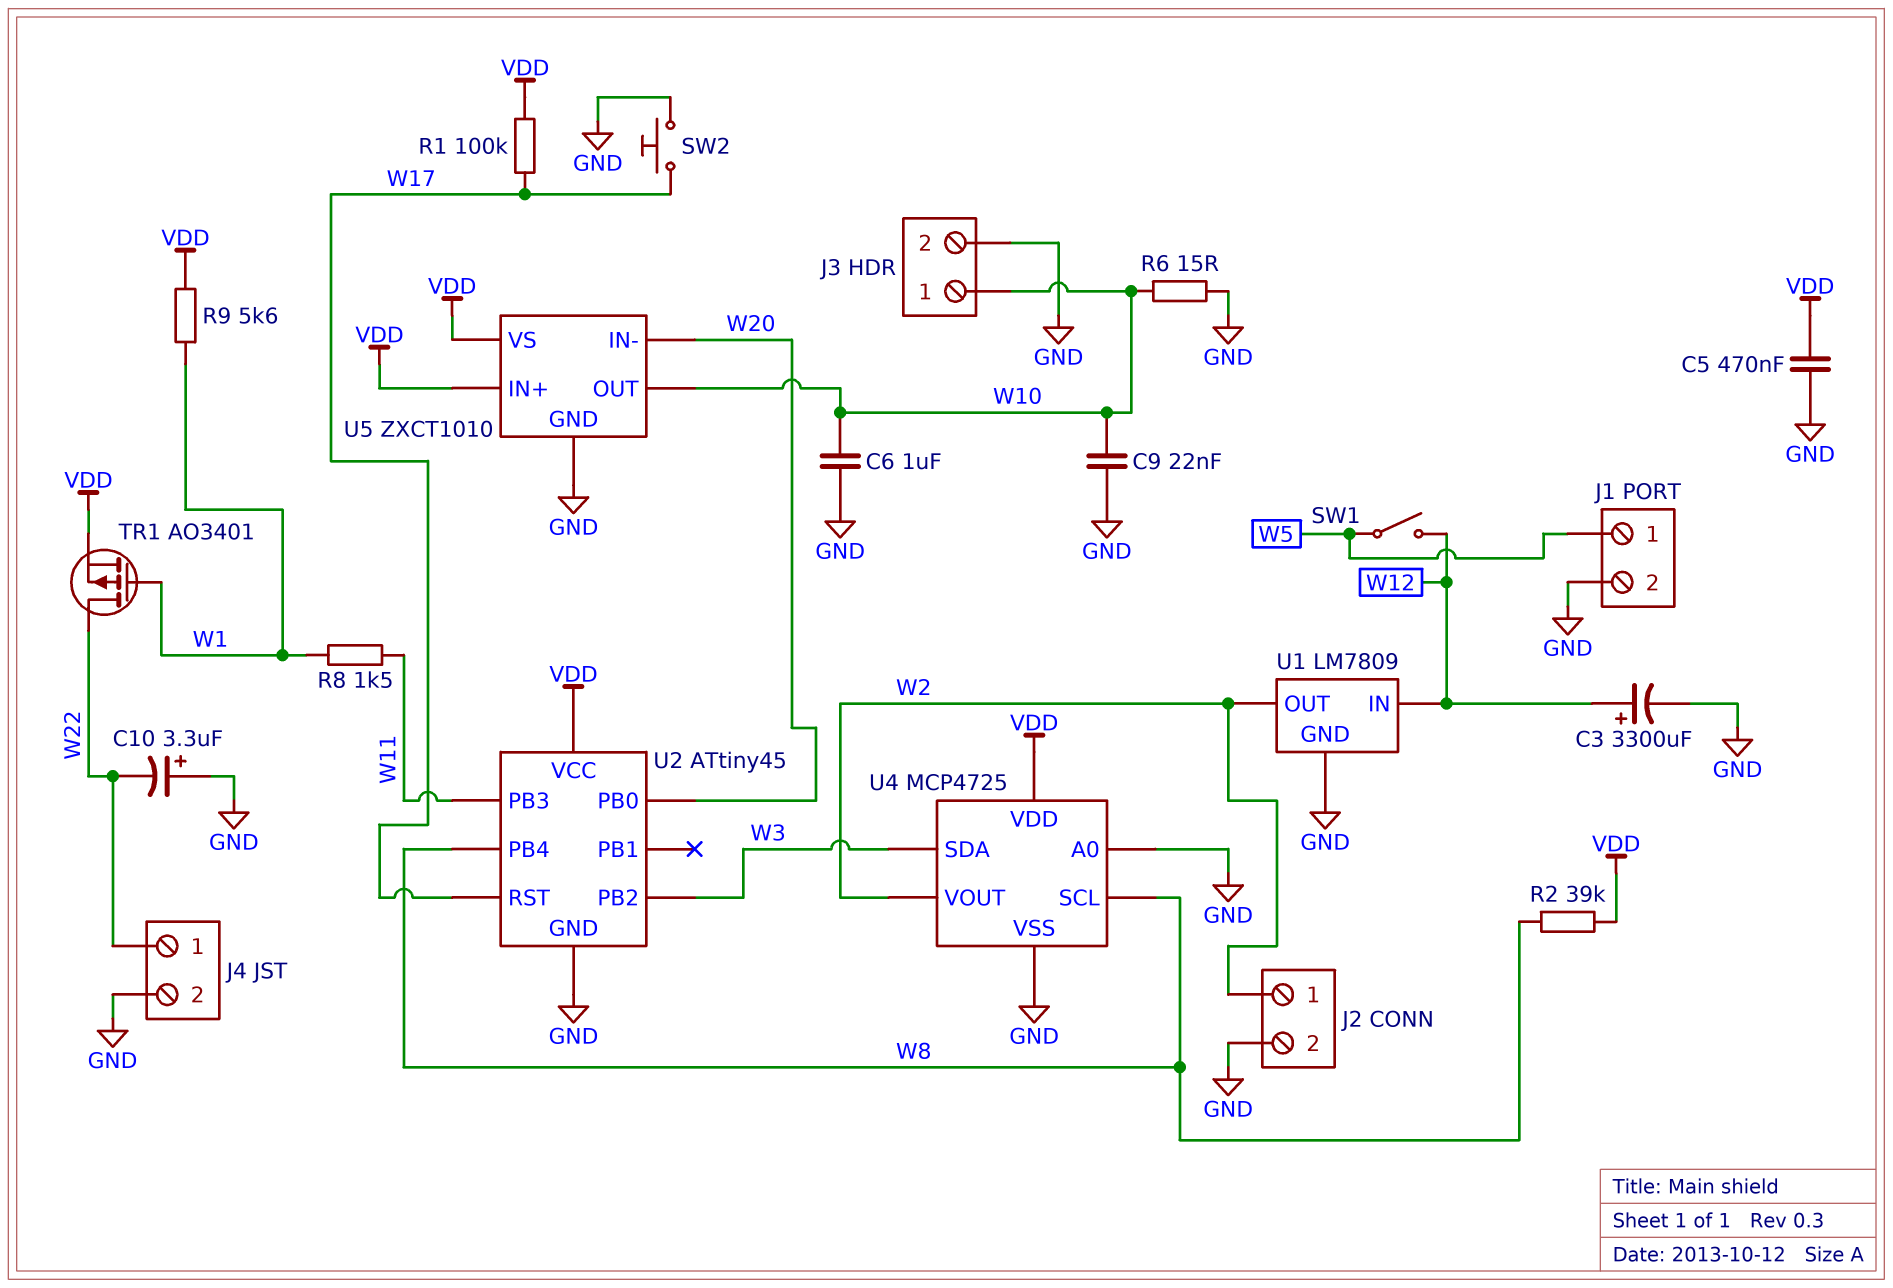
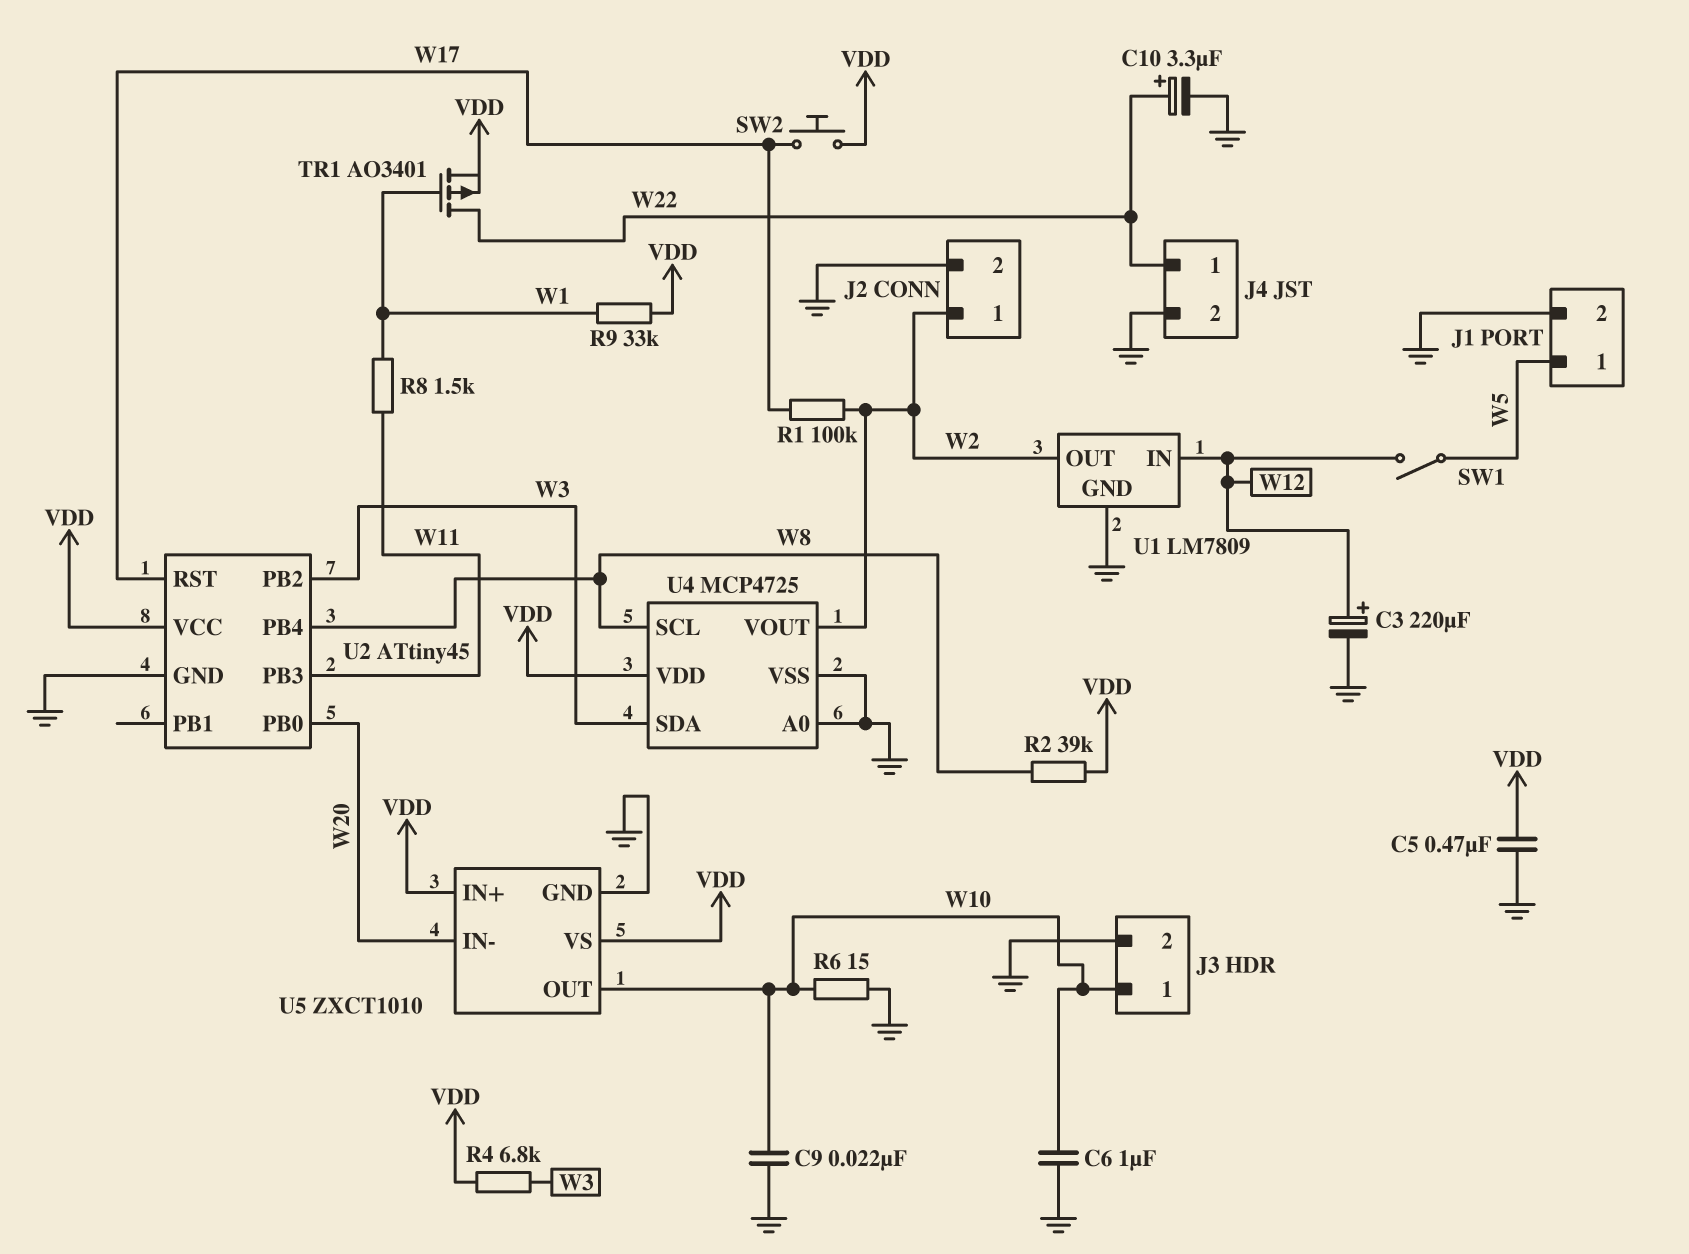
C3: 3300uF (plus W12, minus GND) -> 220uF (plus W12, minus GND)
C10: 3.3uF (plus GND, minus W22) -> 3.3uF (plus W22, minus GND)
R1: 100k (VDD, W17) -> 100k (W2, W17)
R4: none -> 6.8k (VDD, W3)
R9: 5.6k (VDD, W1) -> 33k (VDD, W1)
SW2: button (GND, W17) -> button (VDD, W17)

